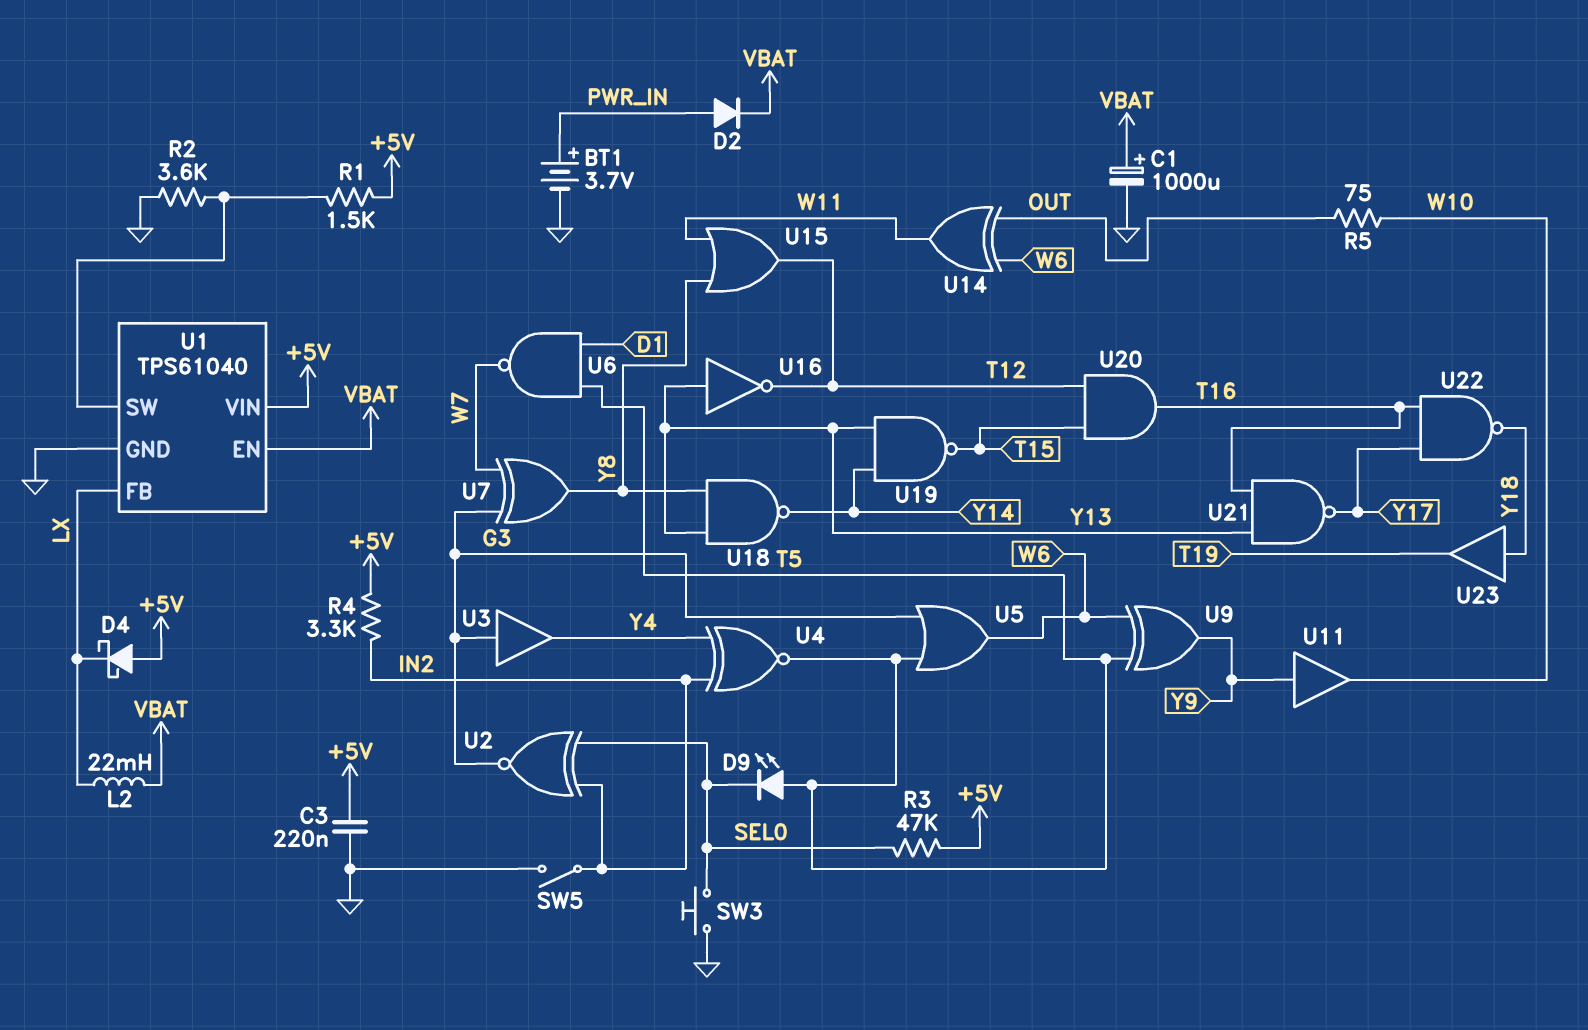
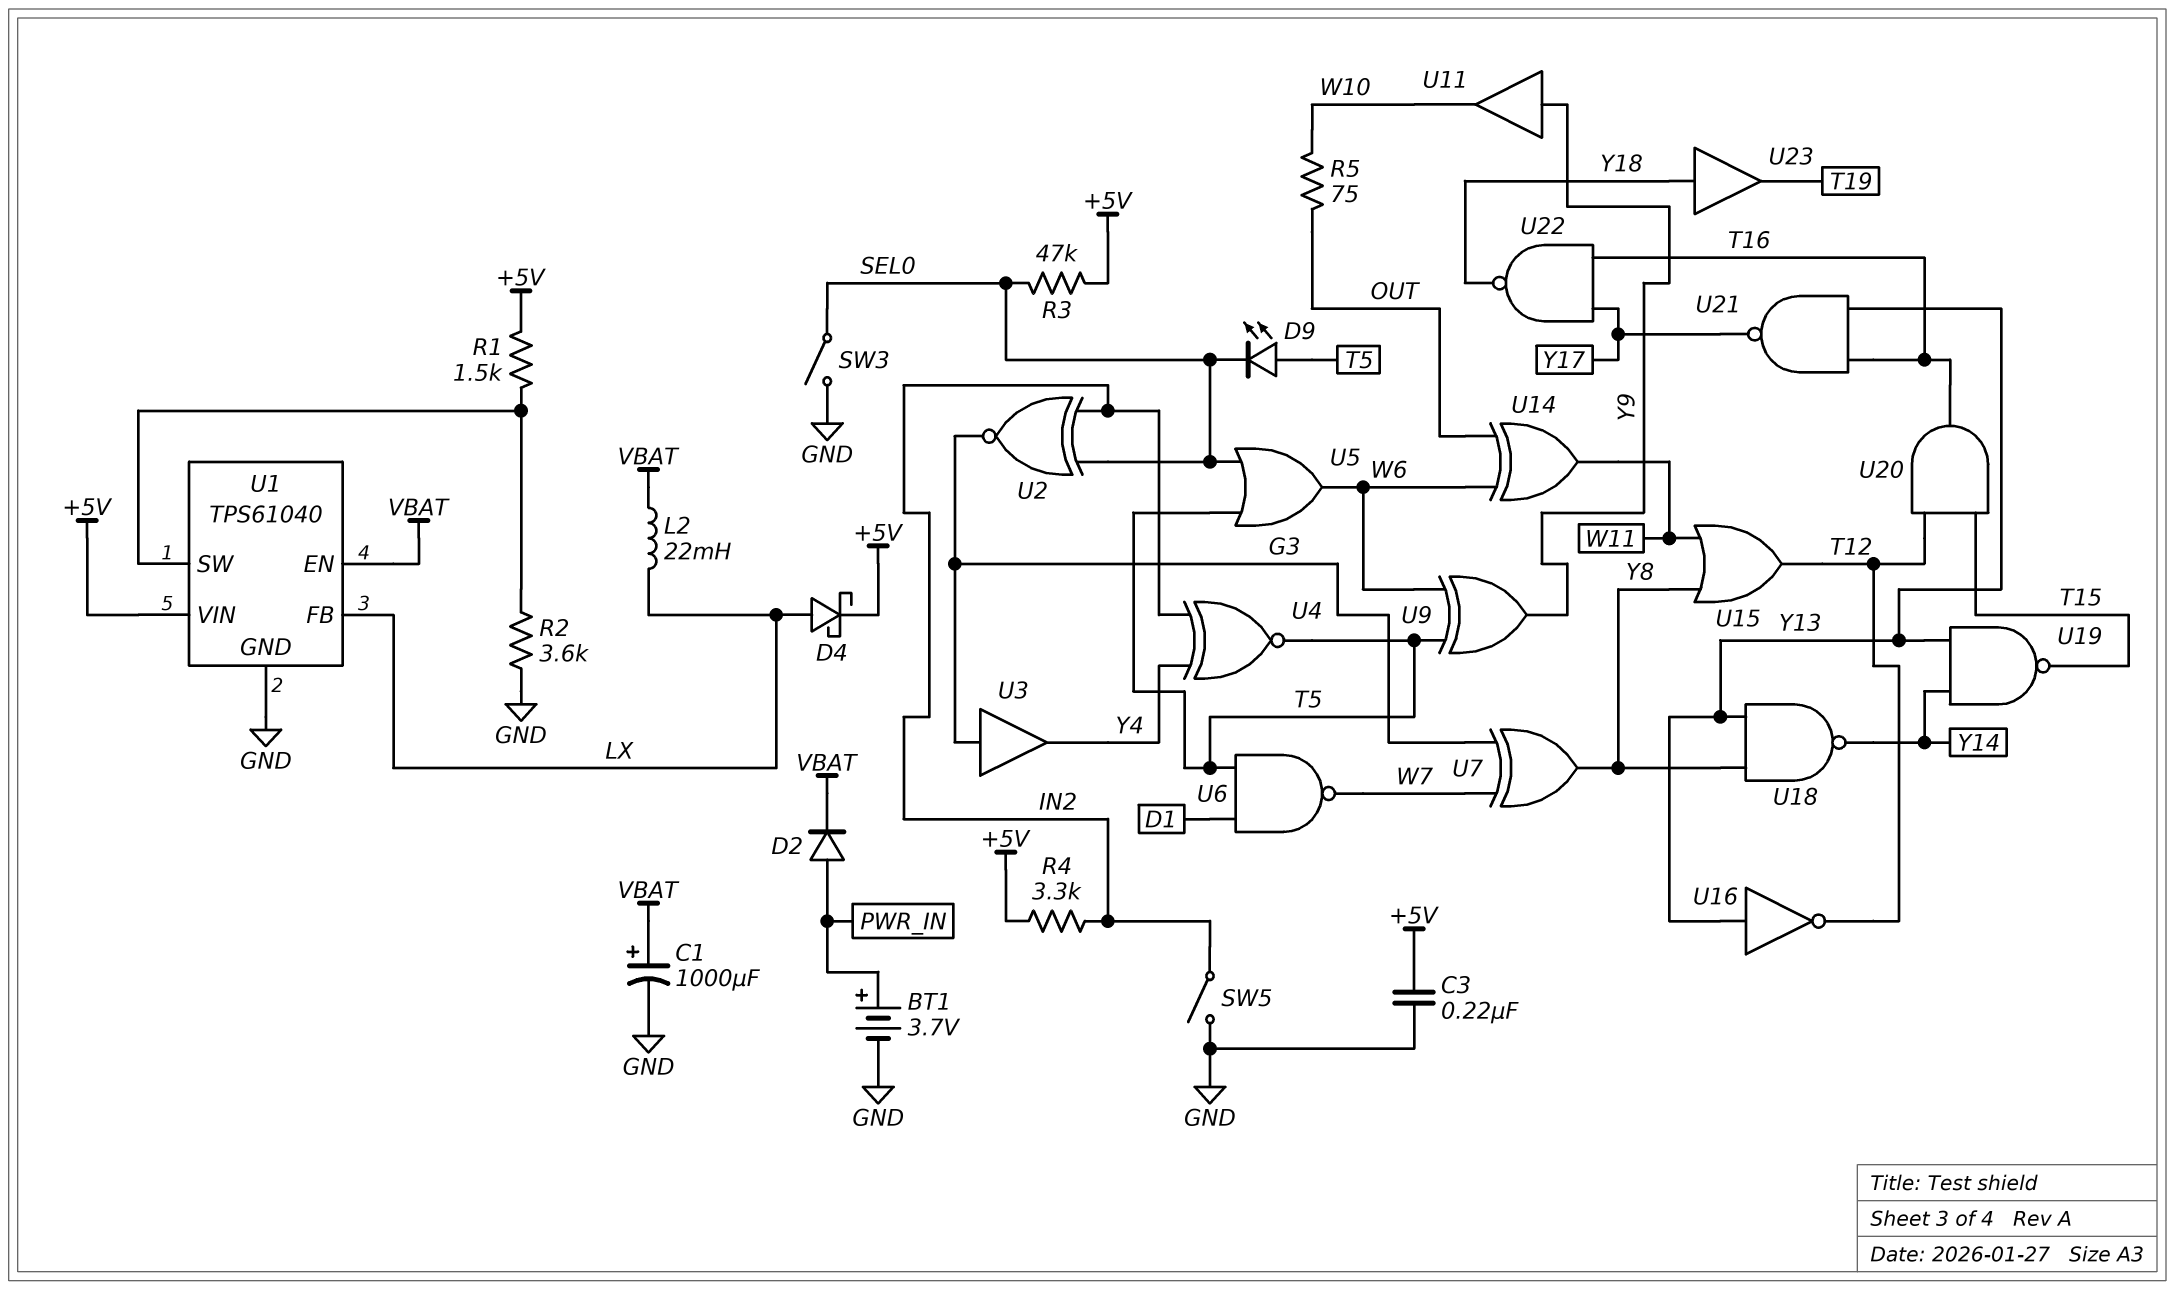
D4: schottky (A +5V, K LX) -> schottky (A LX, K +5V)
SW3: button (GND, SEL0) -> switch (GND, SEL0)
U5: OR (in G3, in T5, out W6) -> OR (in SEL0, in T5, out W6)

